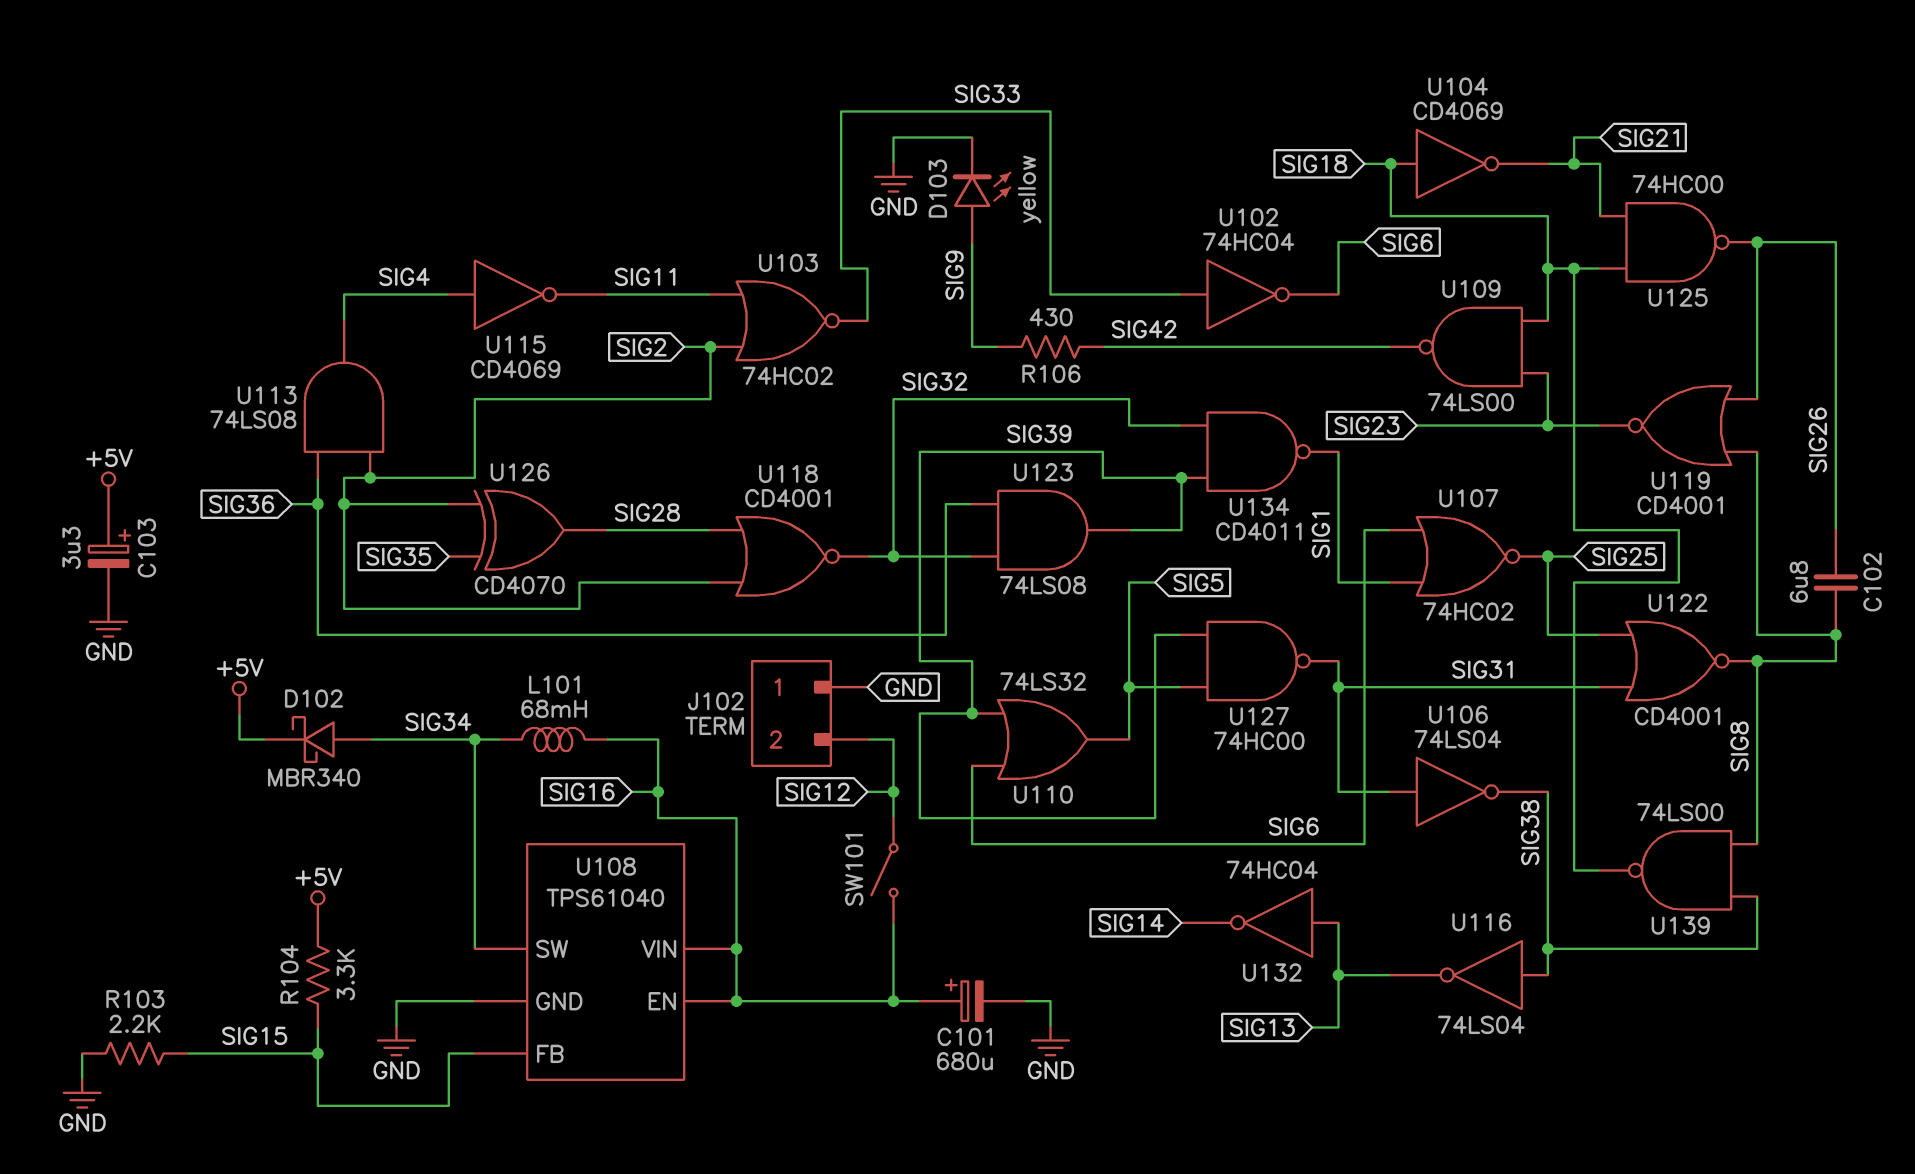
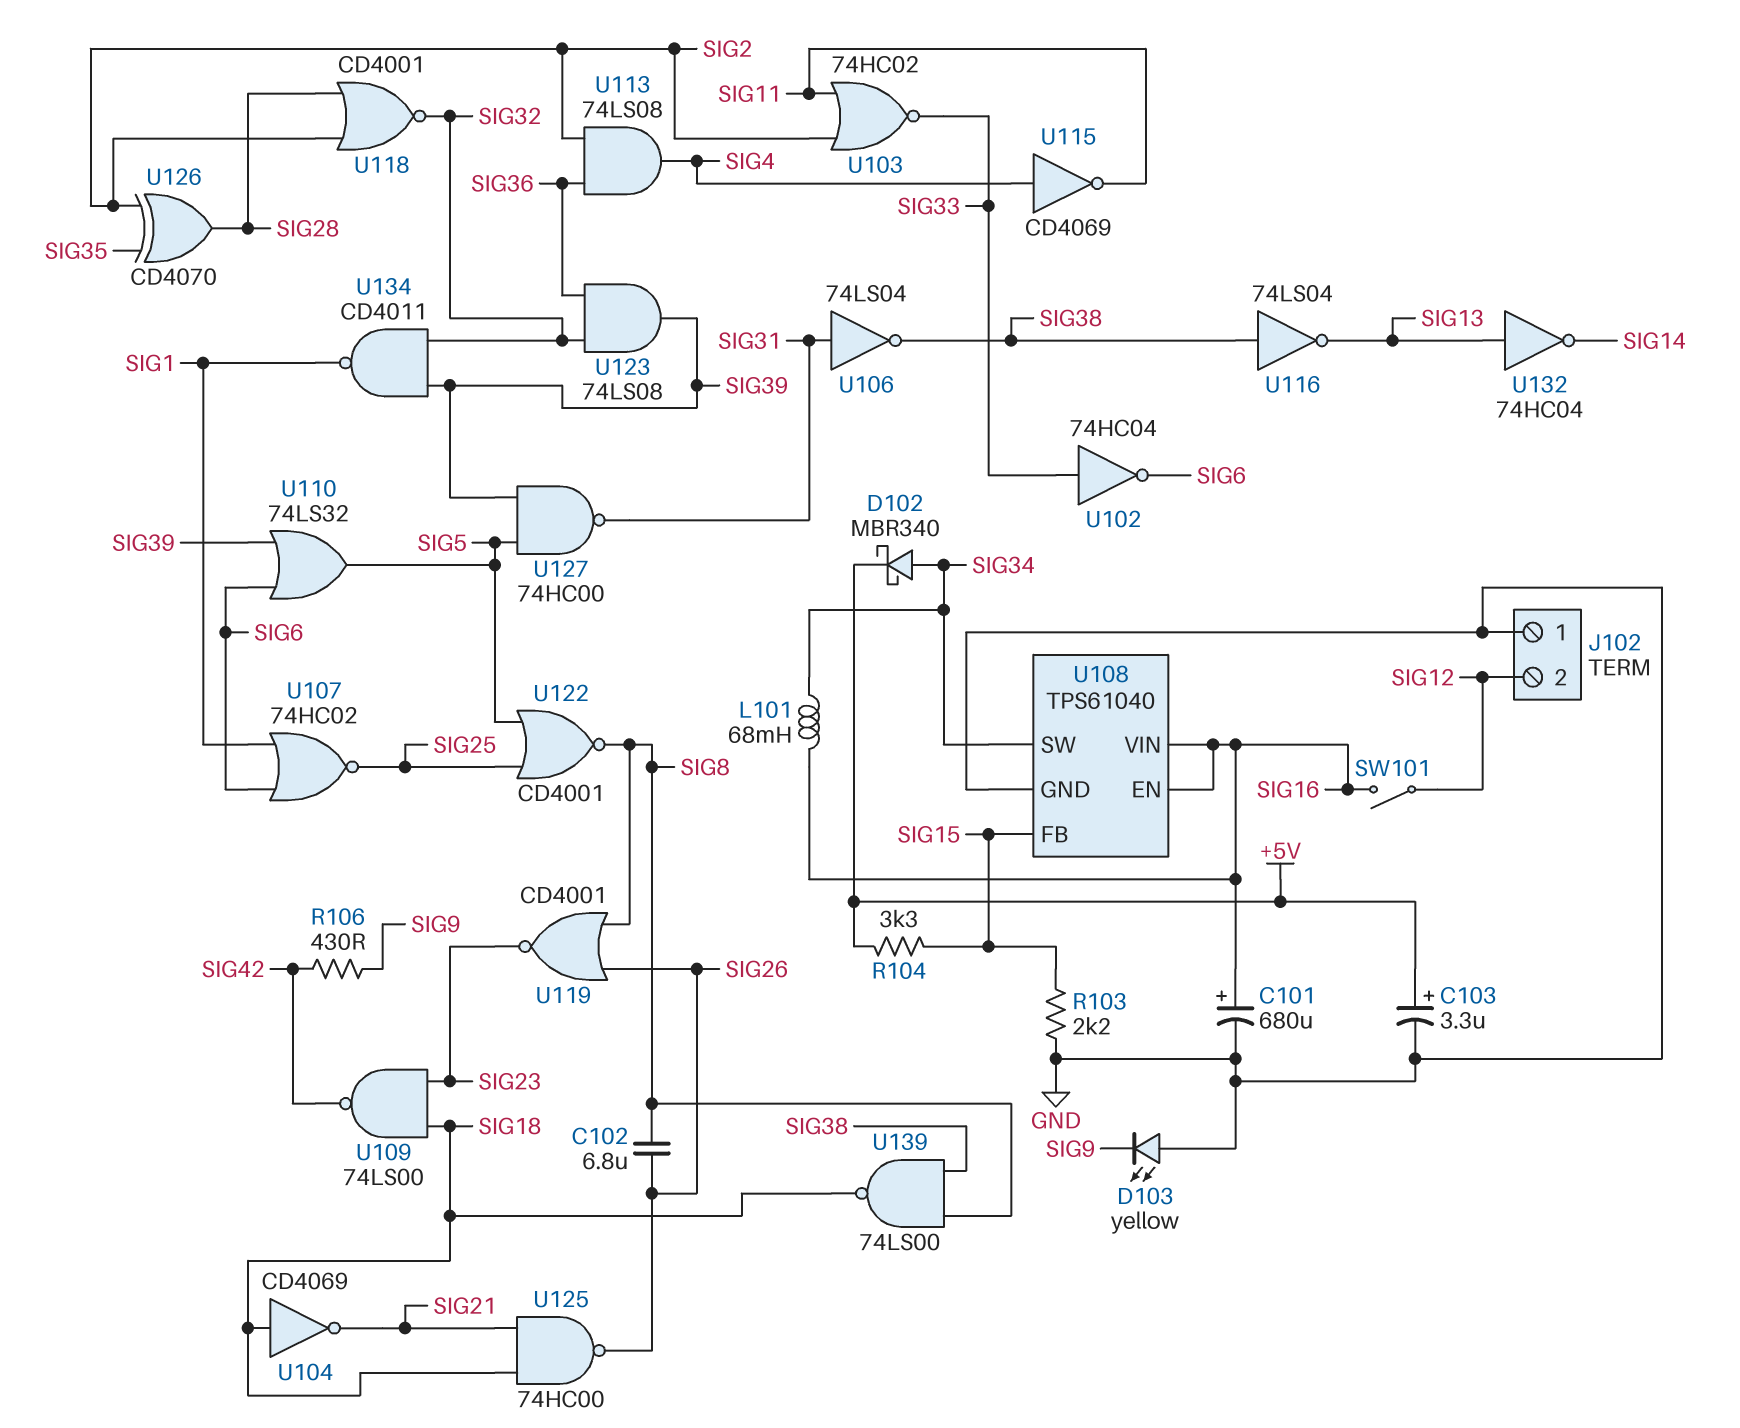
D103: LED yellow (A SIG9, K GND) -> LED yellow (A GND, K SIG9)
U122: NOR CD4001 (in SIG25, in SIG31, out SIG8) -> NOR CD4001 (in SIG5, in SIG25, out SIG8)

